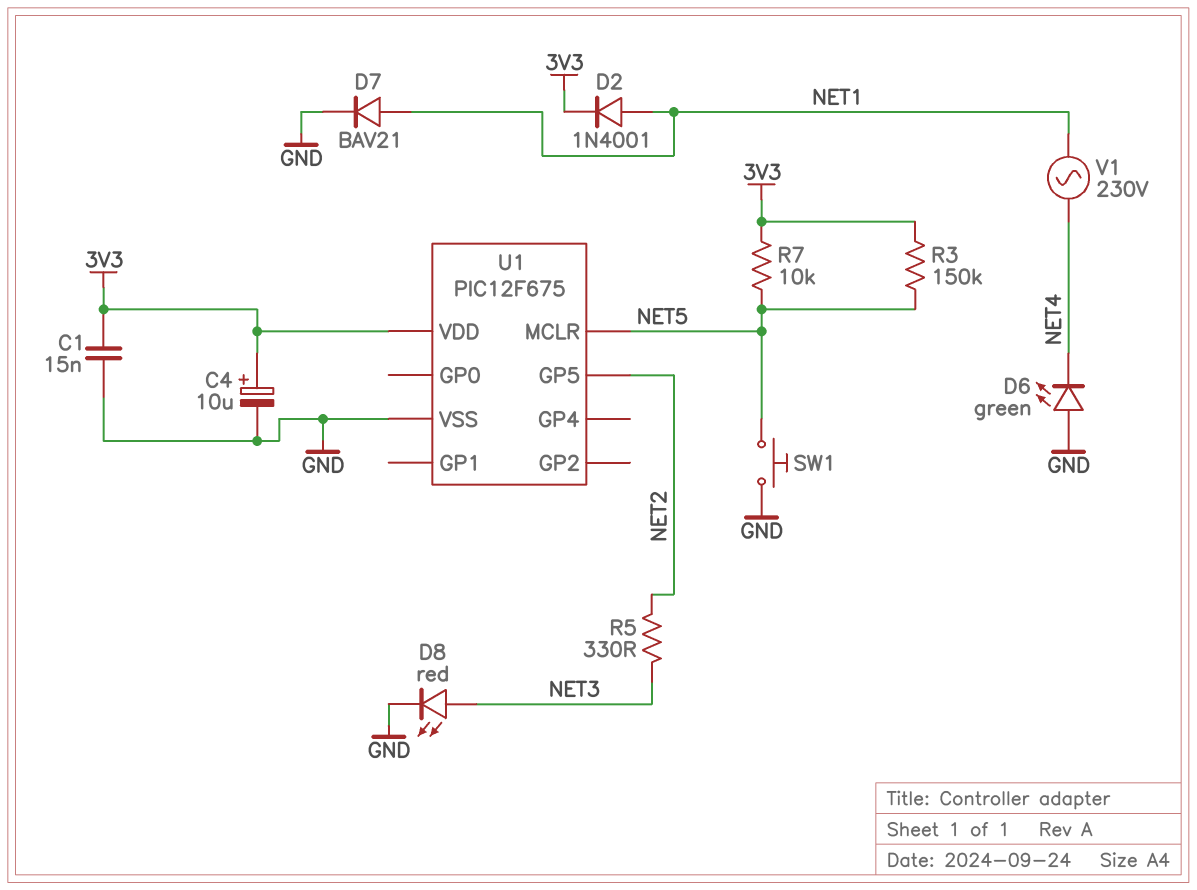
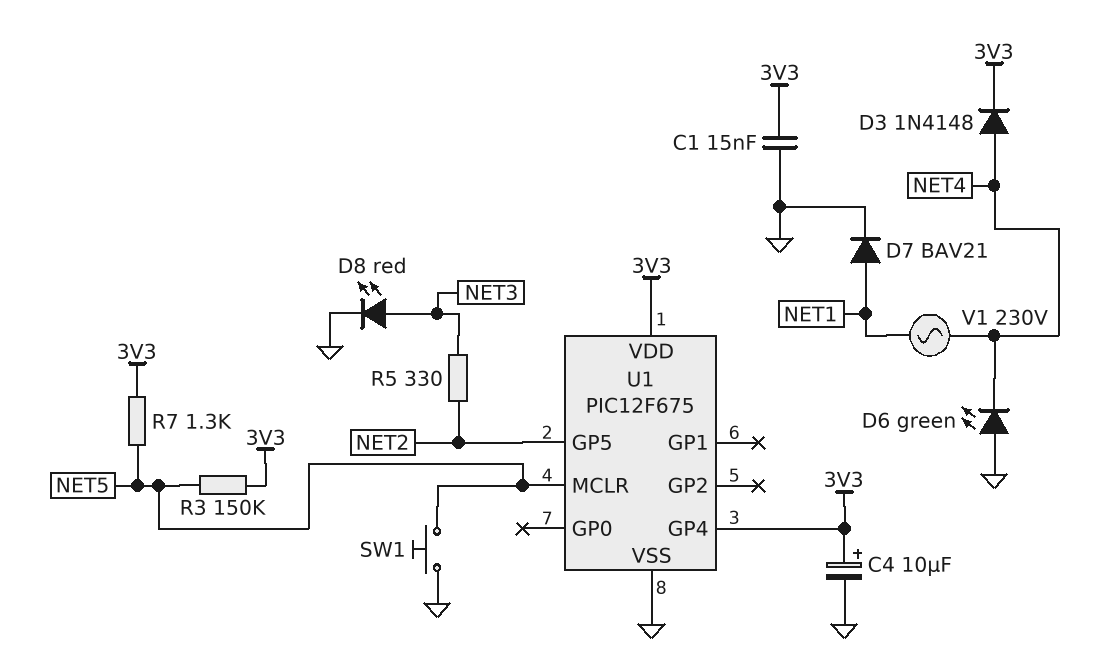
D2: diode 1N4001 (A NET1, K 3V3) -> none
D3: none -> diode 1N4148 (A NET4, K 3V3)
R7: 10k (3V3, NET5) -> 1.3k (3V3, NET5)
U1 pin GP4: none -> 3V3

